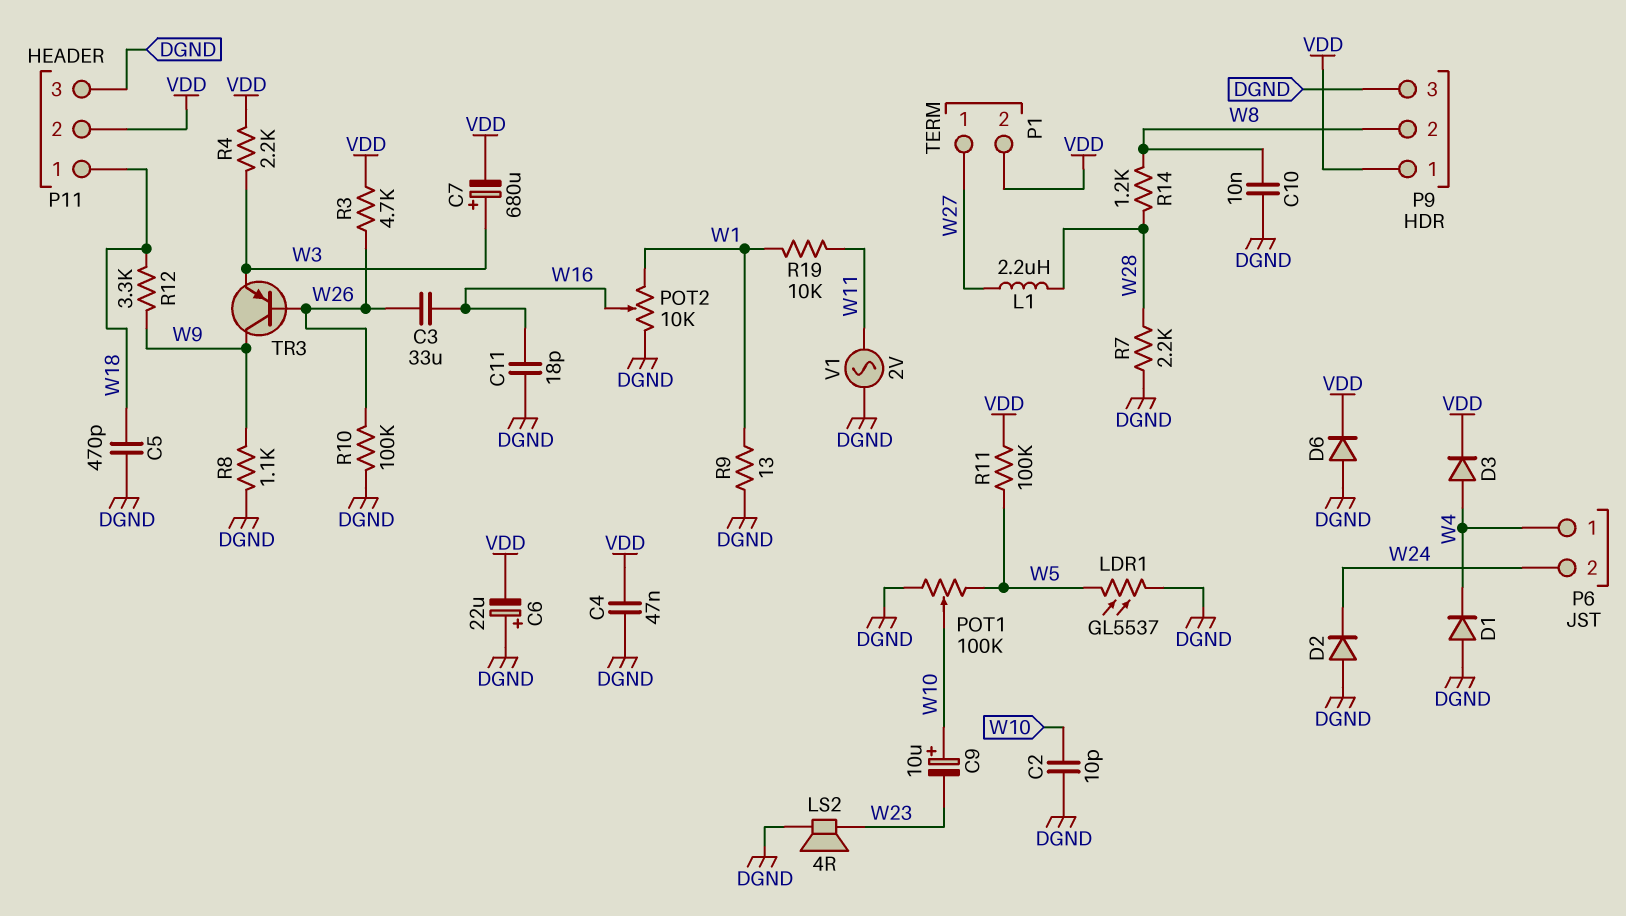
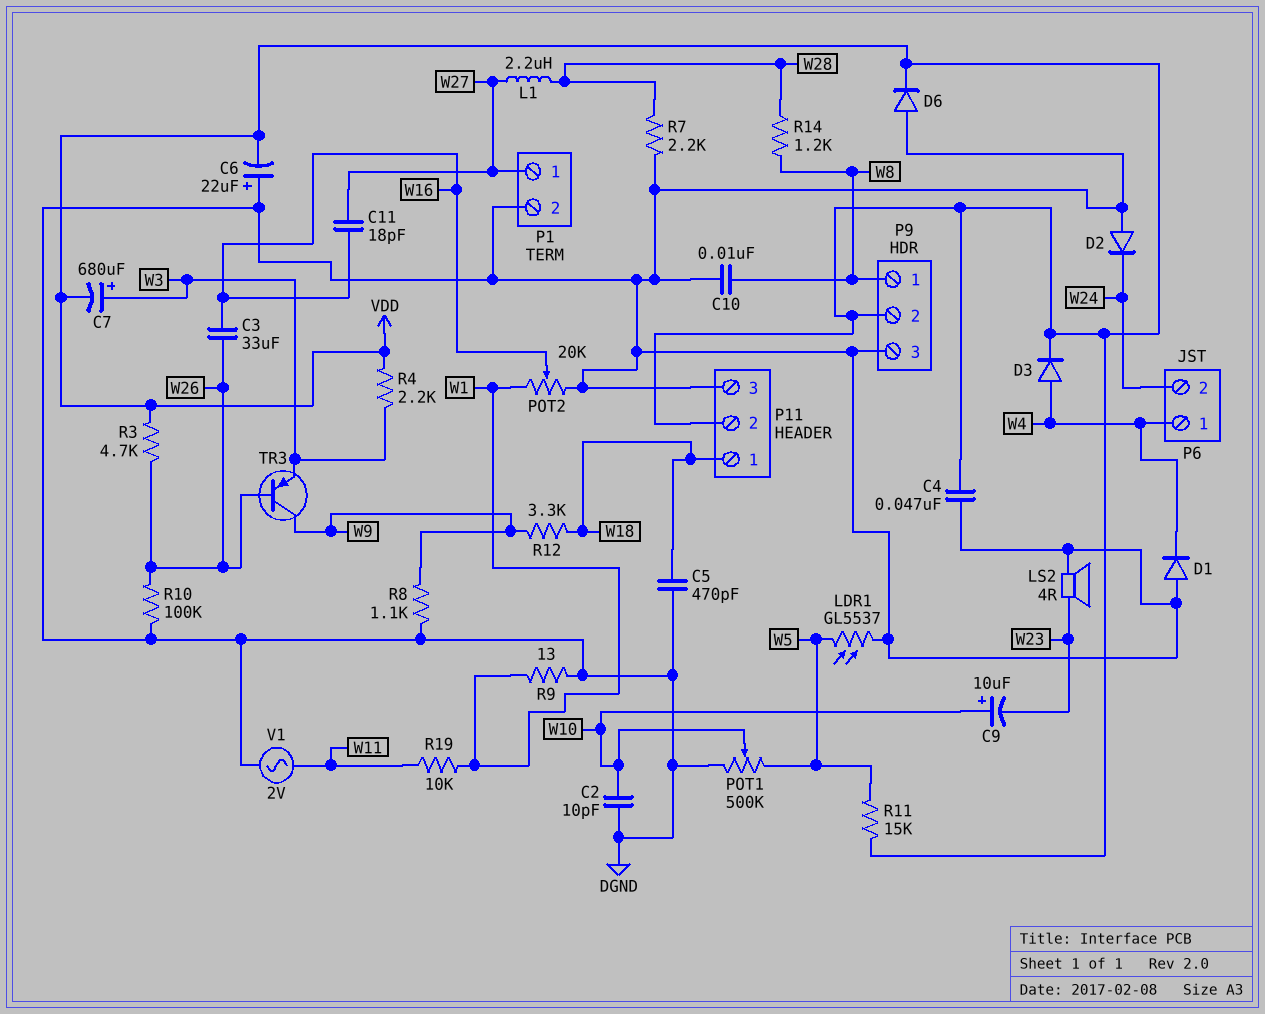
C11: 18pF (DGND, W16) -> 18pF (W16, W27)
P1 pin 2: VDD -> DGND
P9 pin 1: VDD -> W8
P9 pin 2: W8 -> VDD
POT1: 100k (DGND, W5, wiper W10) -> 500k (DGND, W5, wiper W10)
POT2: 10k (DGND, W1, wiper W16) -> 20k (DGND, W1, wiper W16)
R11: 100k (VDD, W5) -> 15k (VDD, W5)

